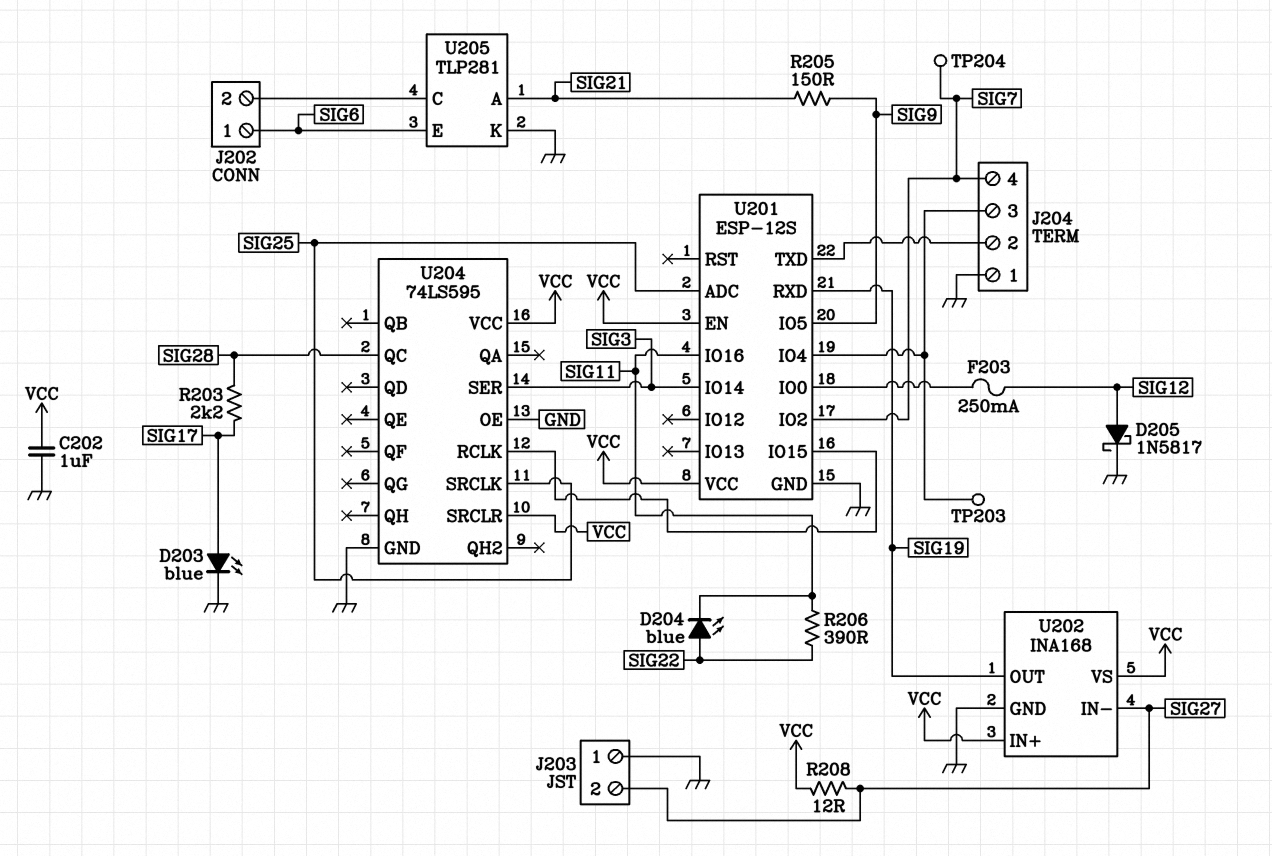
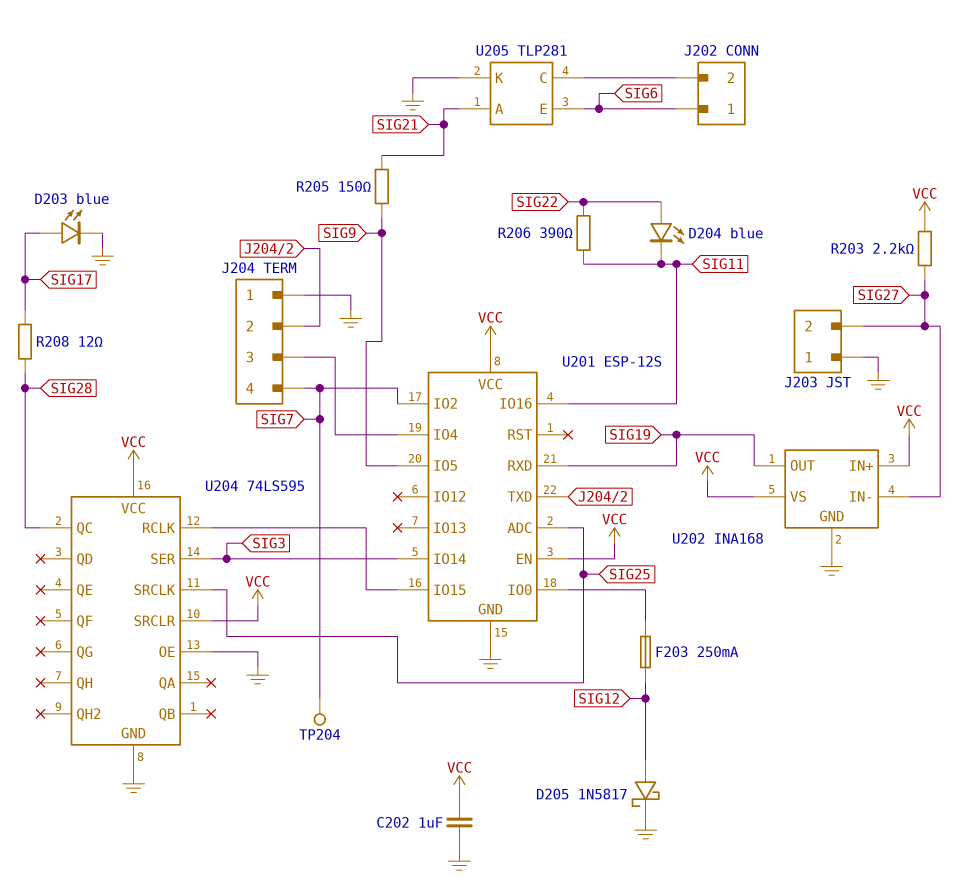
R203: 2.2k (SIG17, SIG28) -> 2.2k (SIG27, VCC)
R208: 12 (SIG27, VCC) -> 12 (SIG17, SIG28)
TP203: test point (J204/3) -> none

